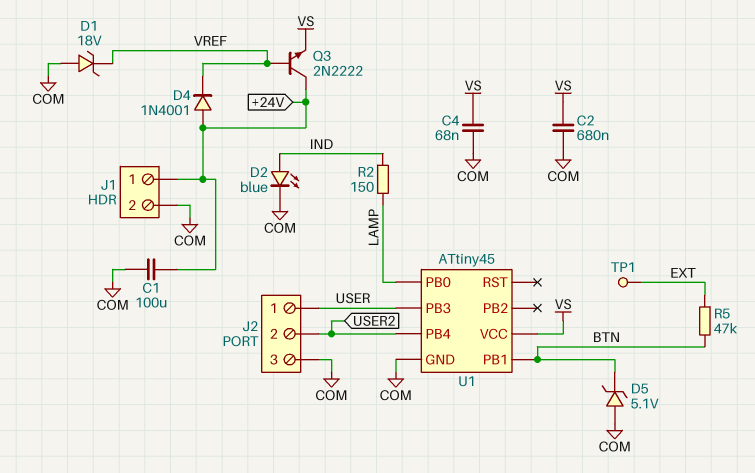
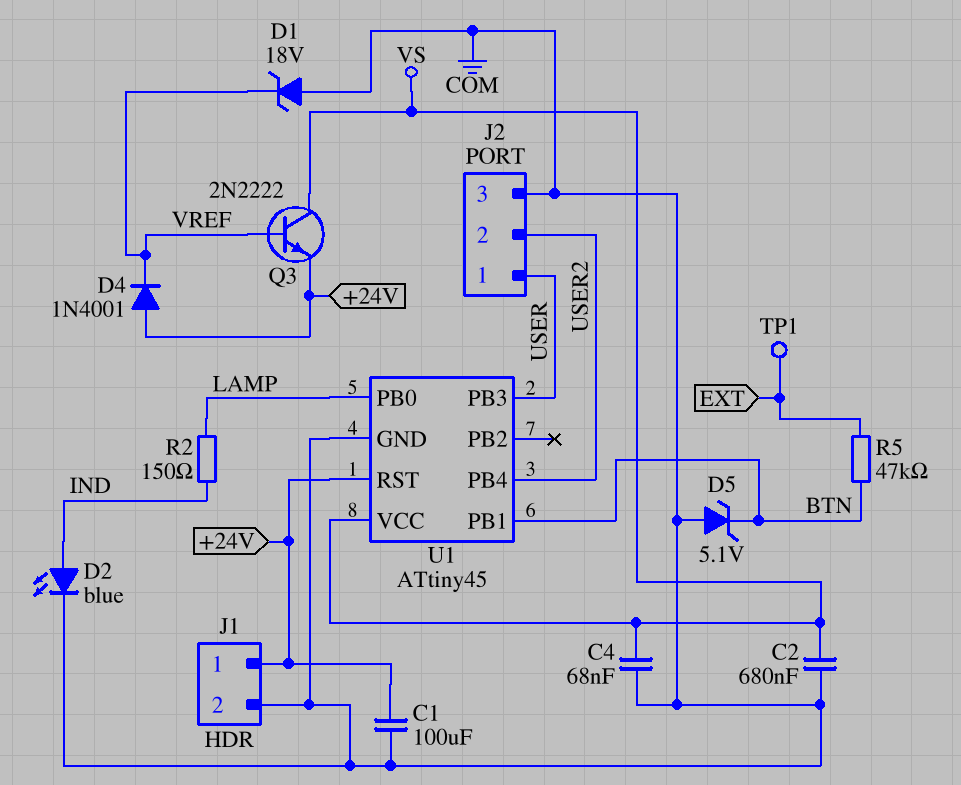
Q3: NPN 2N2222 (B VREF, C +24V, E VS) -> NPN 2N2222 (B VREF, C VS, E +24V)
U1 pin RST: none -> +24V

